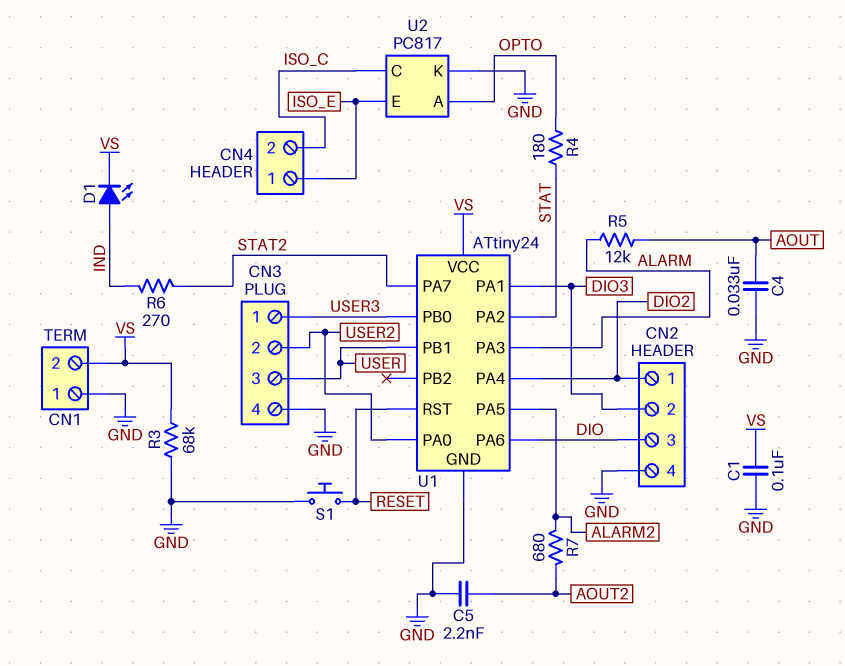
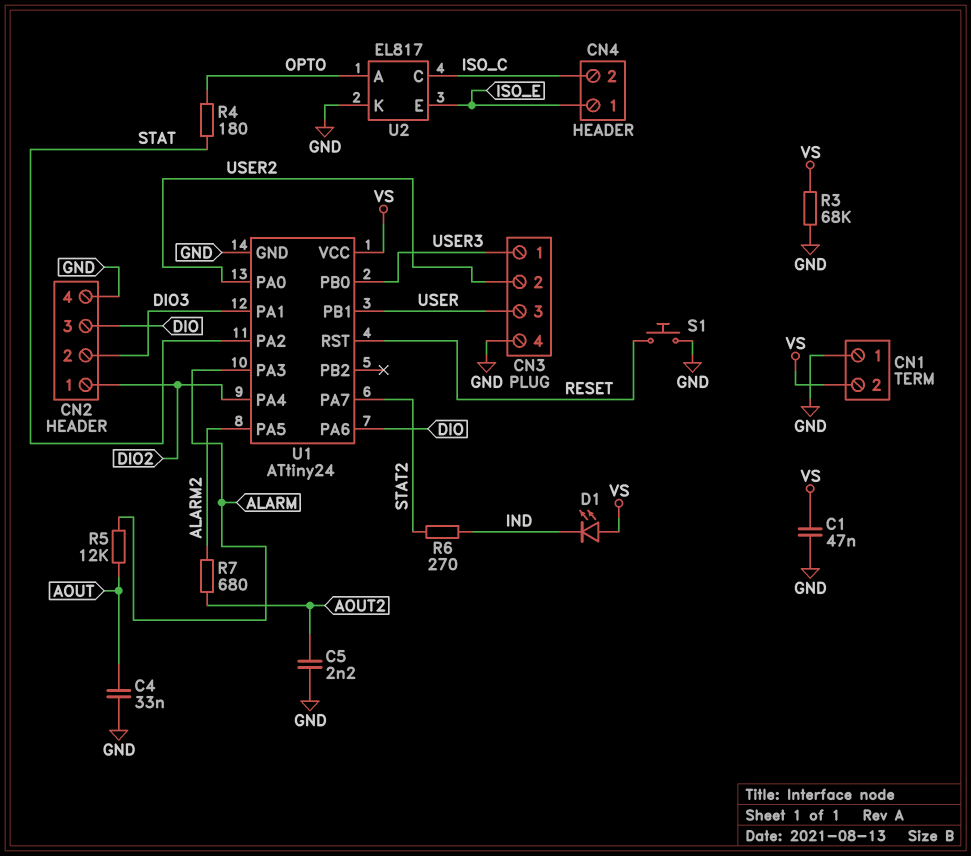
C1: 100nF (GND, VS) -> 47nF (GND, VS)
D1: LED (A IND, K VS) -> LED (A VS, K IND)
U2: PC817 -> EL817

